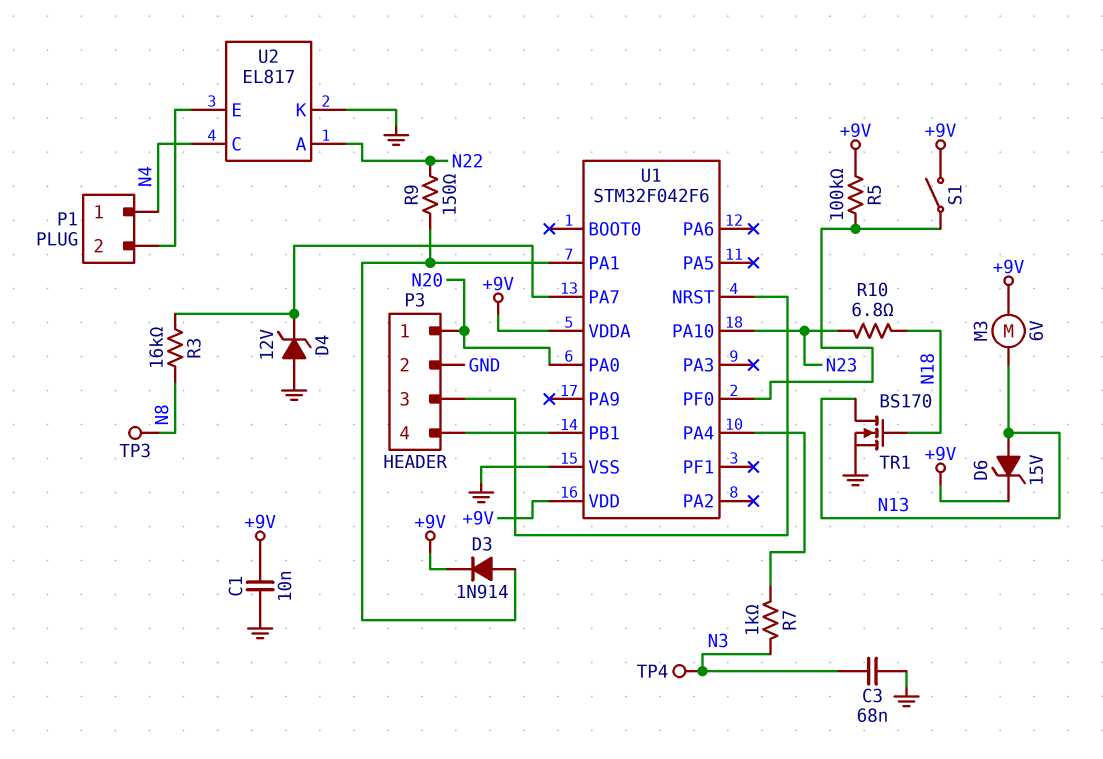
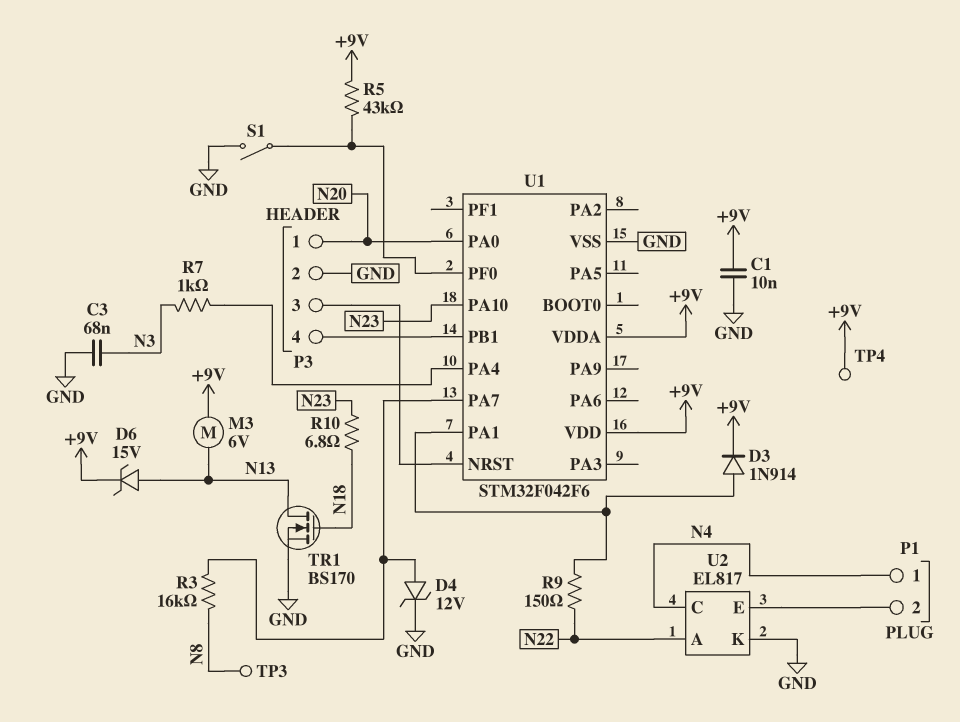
D4: zener 12V (A GND, K U1/PA7) -> zener 12V (A U1/PA7, K GND)
R5: 100k (+9V, U1/PF0) -> 43k (+9V, U1/PF0)
S1: switch (+9V, U1/PF0) -> switch (GND, U1/PF0)
TP4: test point (N3) -> test point (+9V)

